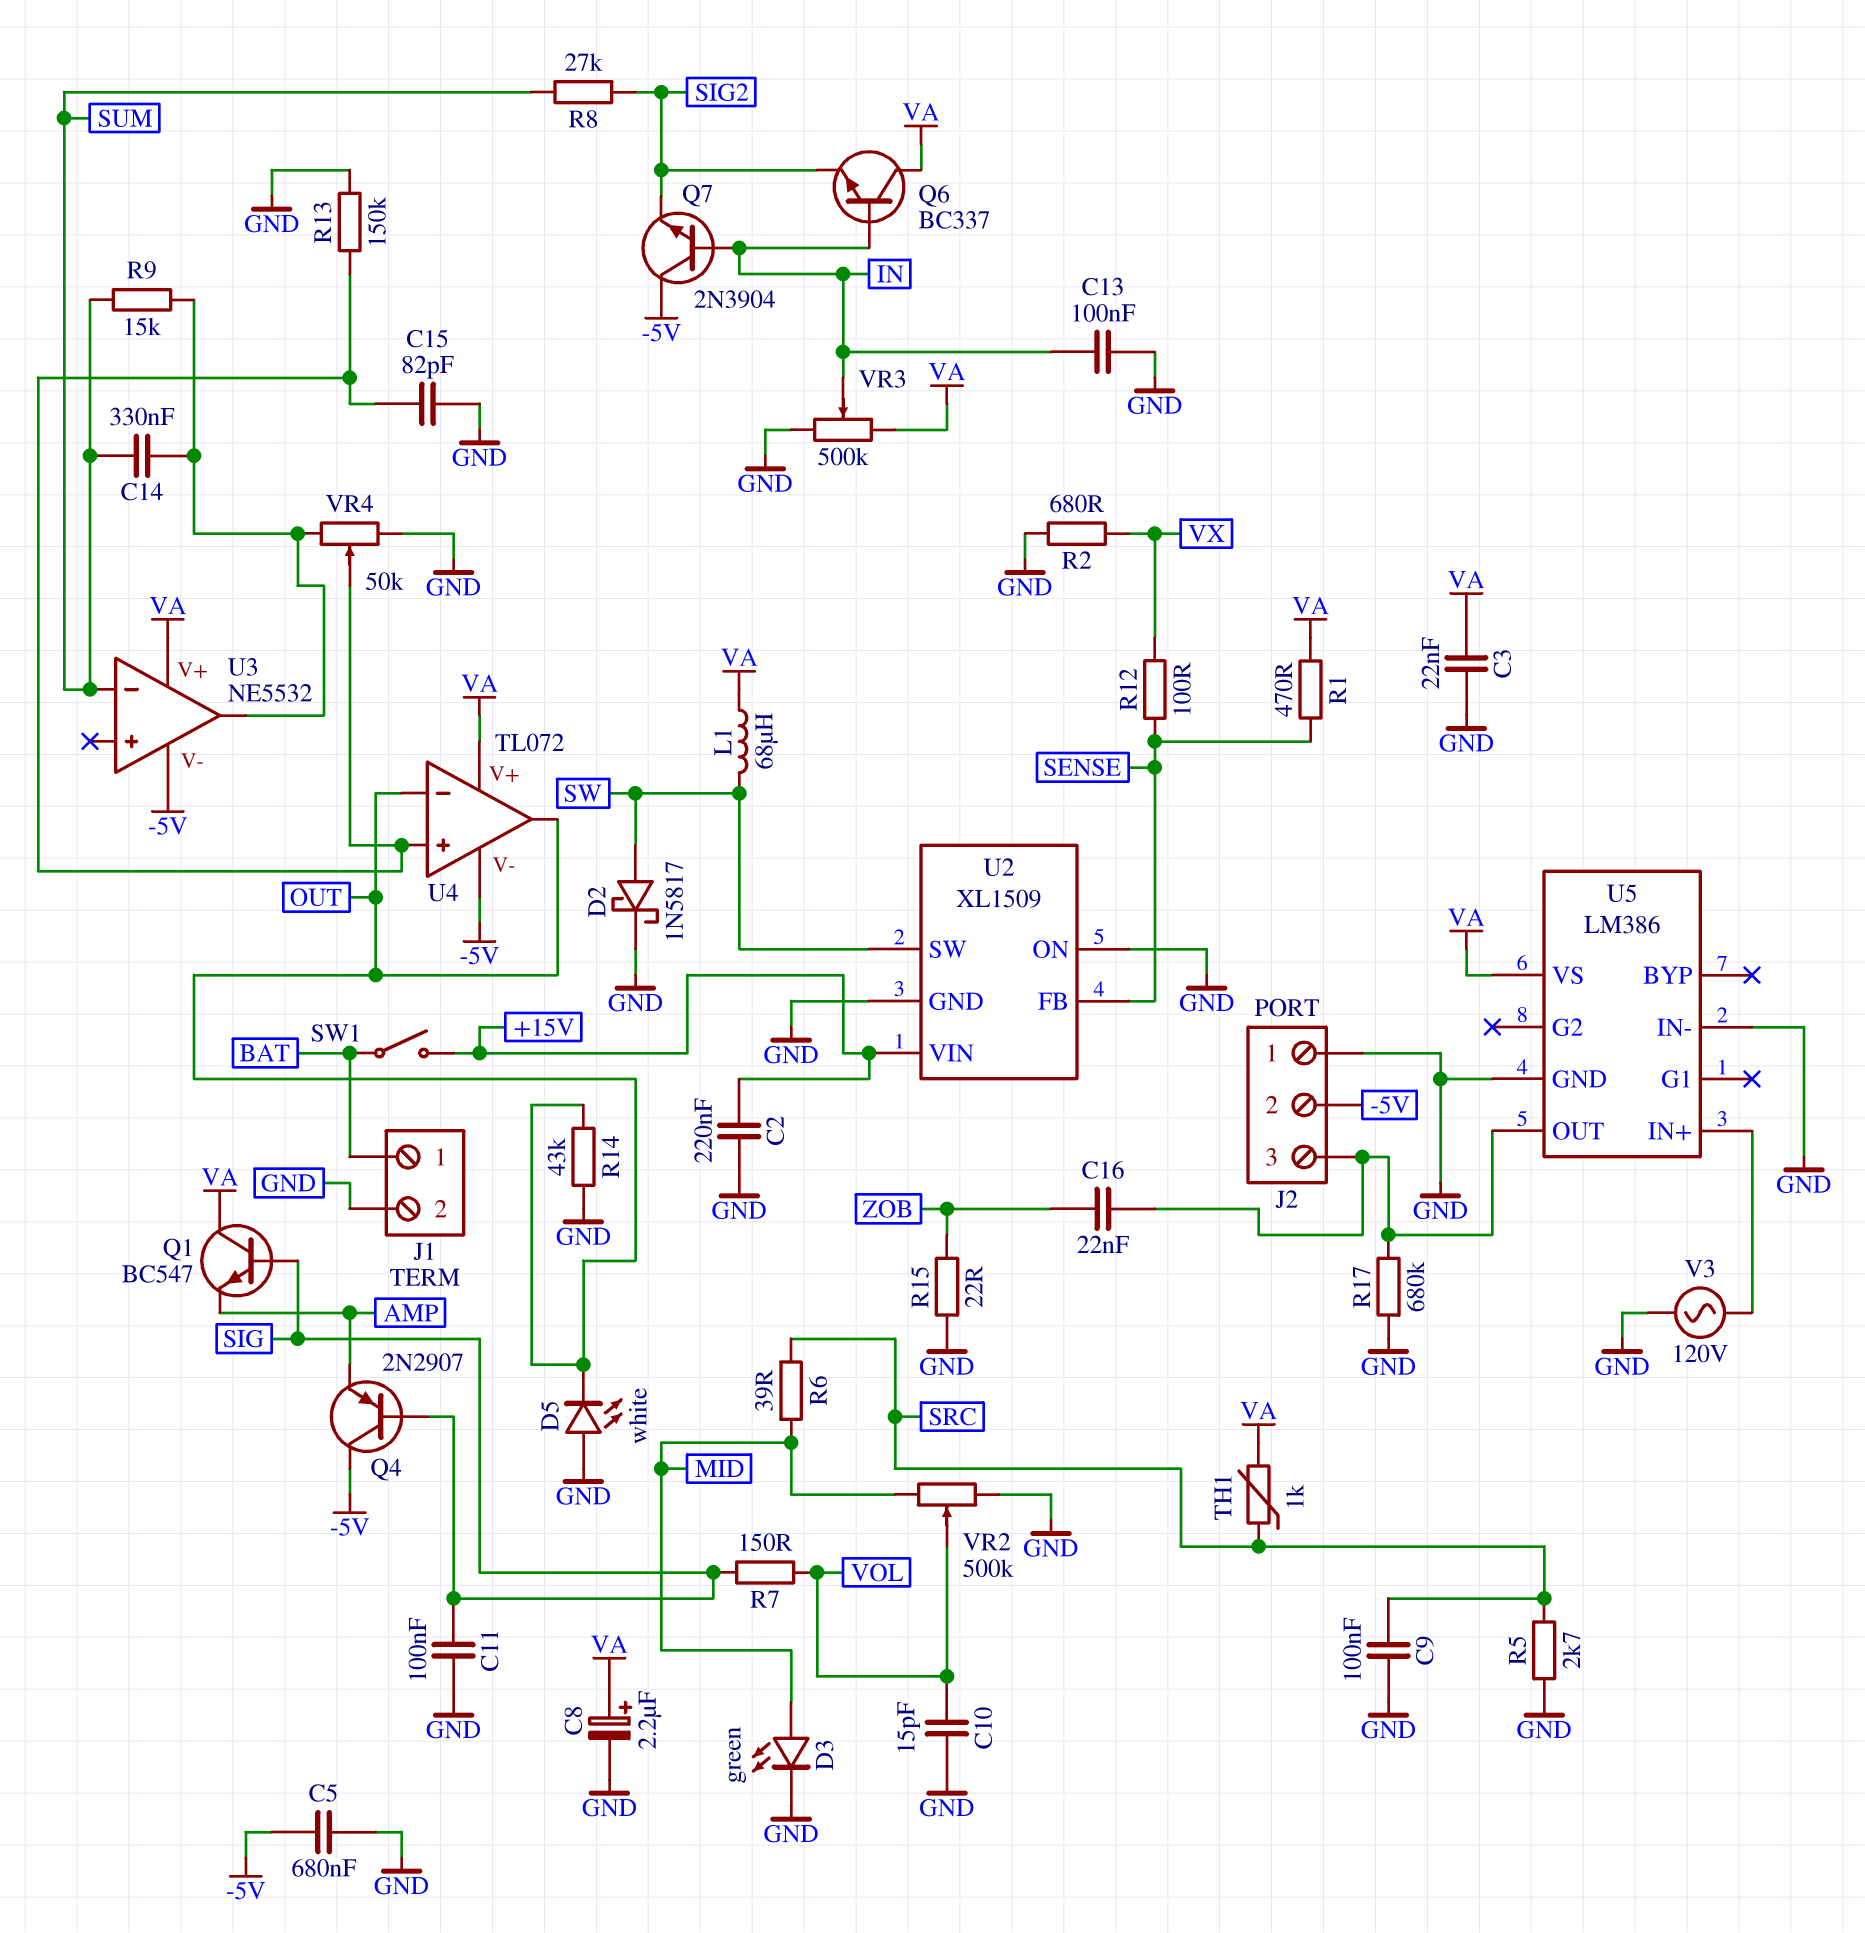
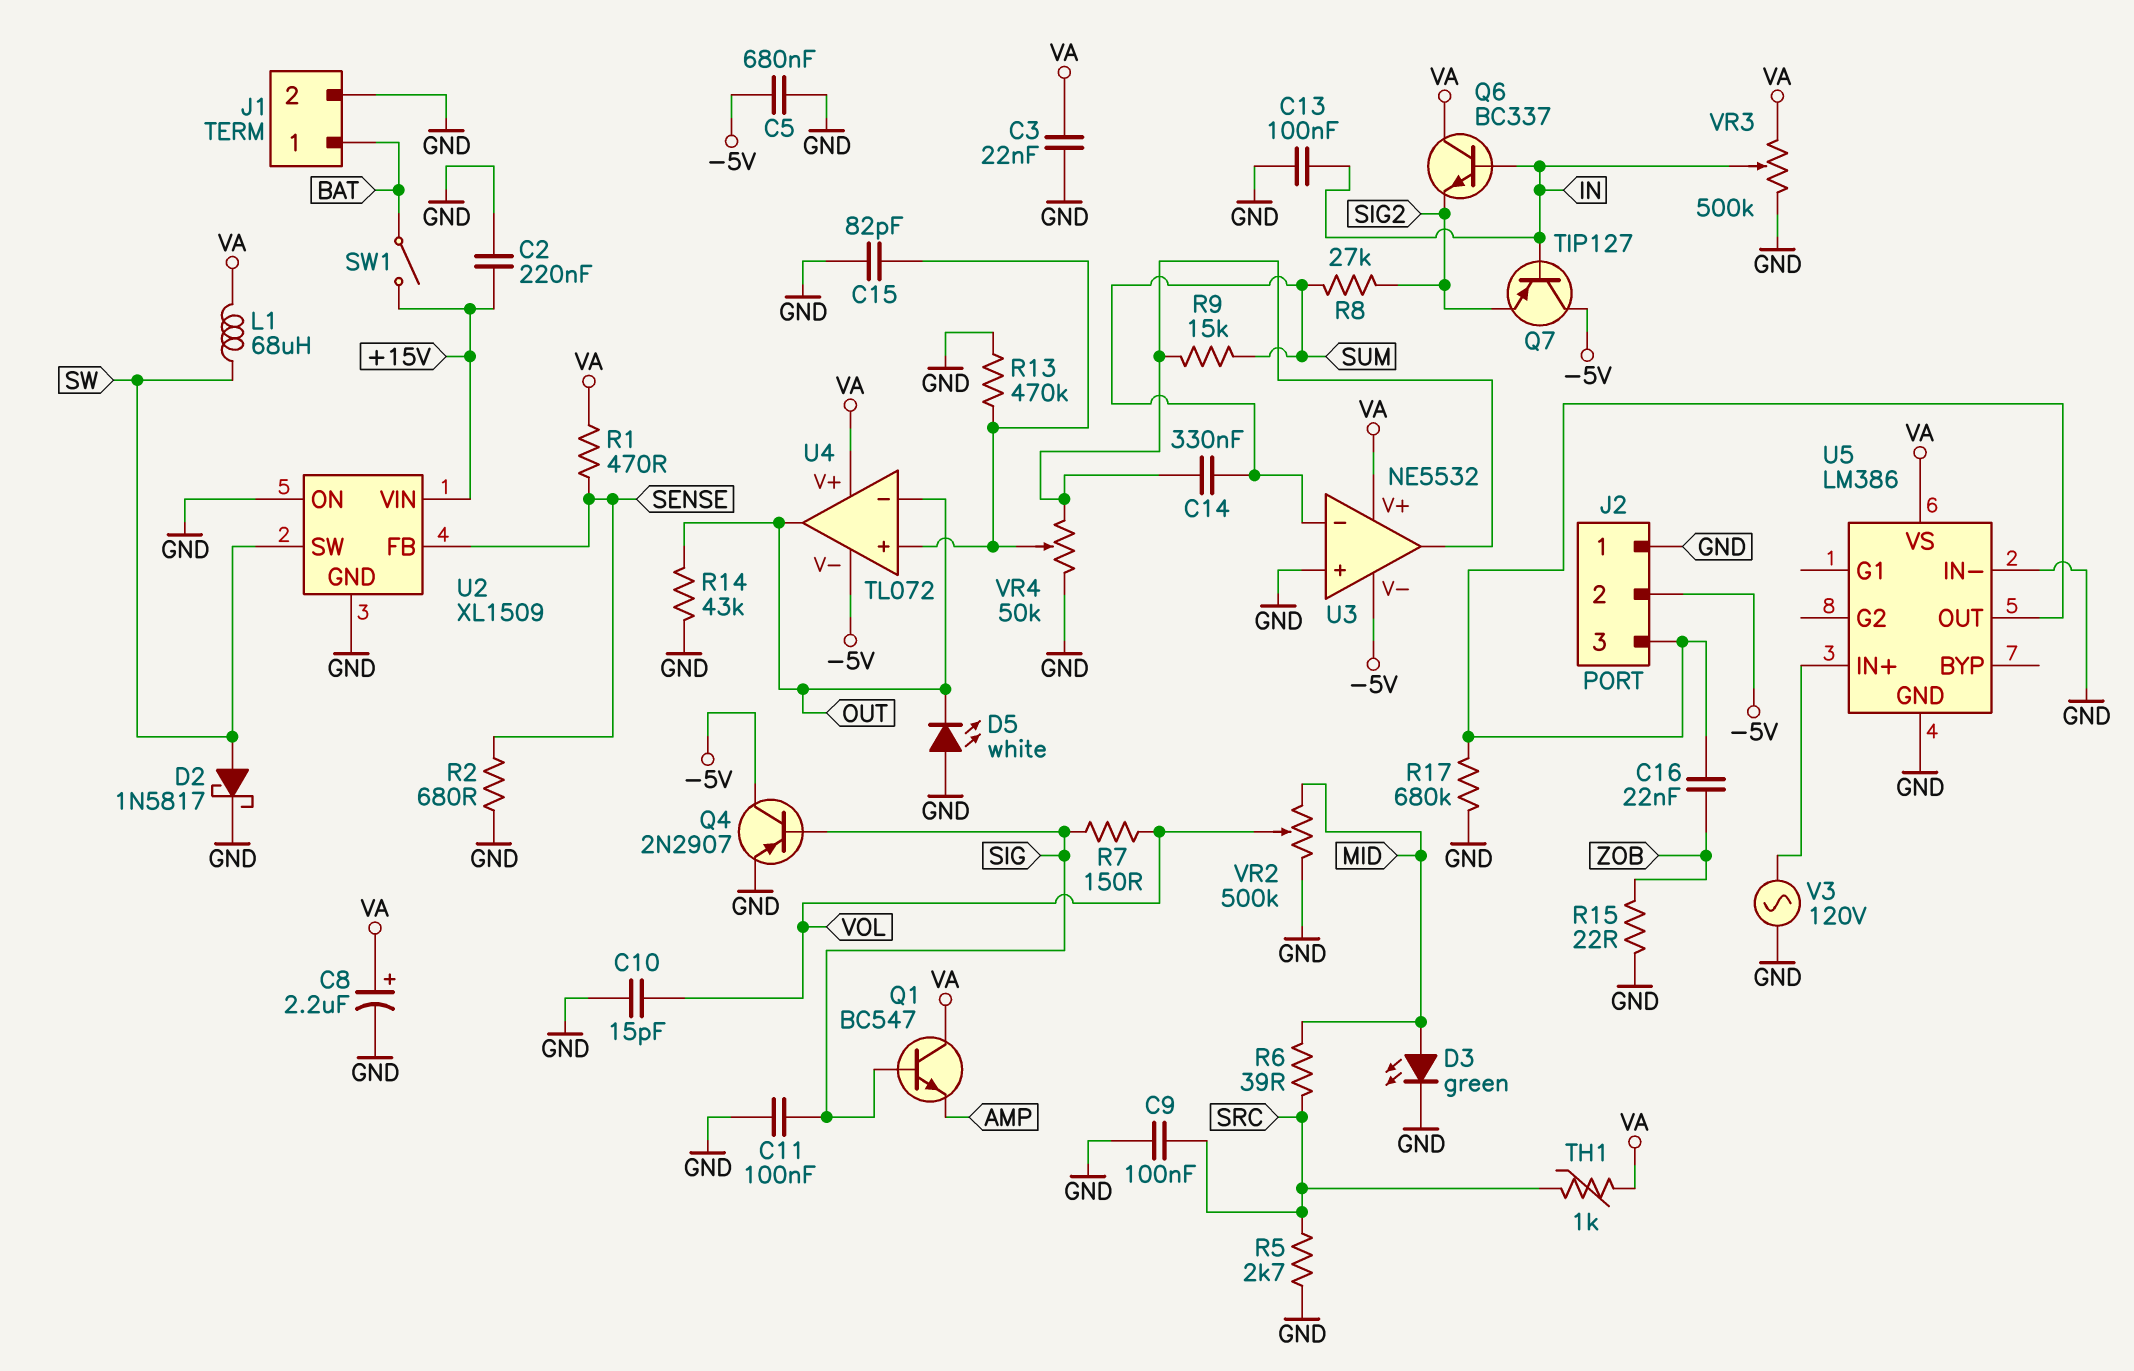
Q4: PNP 2N2907 (B SIG, C -5V, E AMP) -> PNP 2N2907 (B SIG, C -5V, E GND)
Q7: NPN 2N3904 (B IN, C -5V, E SIG2) -> PNP TIP127 (B IN, C -5V, E SIG2)
R2: 680 (GND, VX) -> 680 (GND, SENSE)
R12: 100 (SENSE, VX) -> none
R13: 150k (GND, U4/in+) -> 470k (GND, U4/in+)
U3 pin in+: none -> GND

